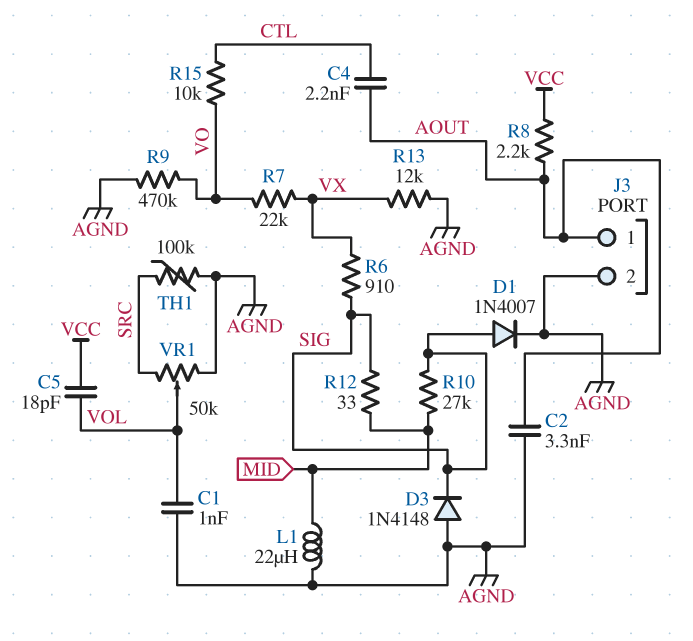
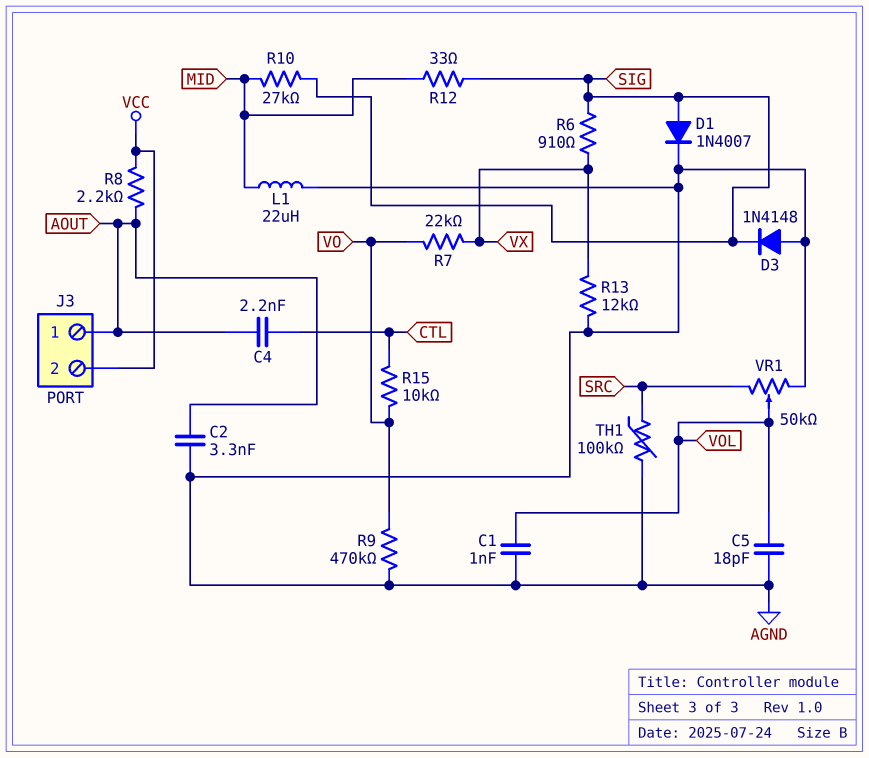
C5: 18pF (VCC, VOL) -> 18pF (AGND, VOL)
J3 pin 2: AGND -> VCC

